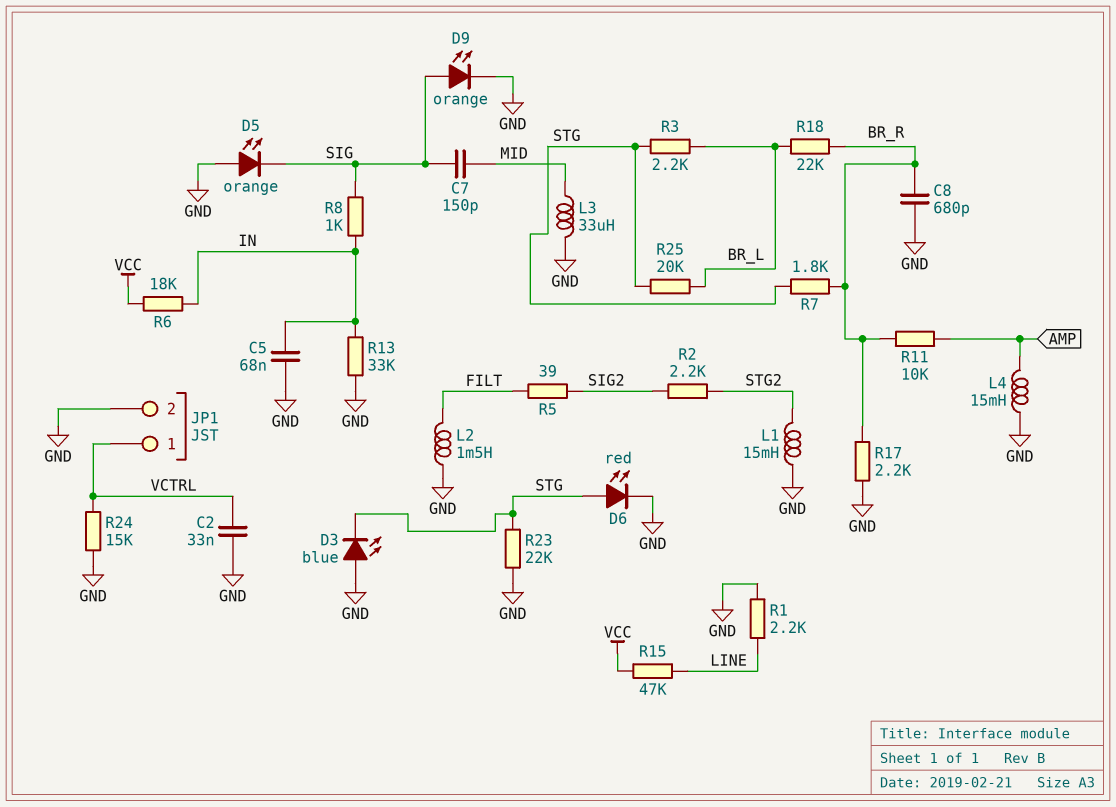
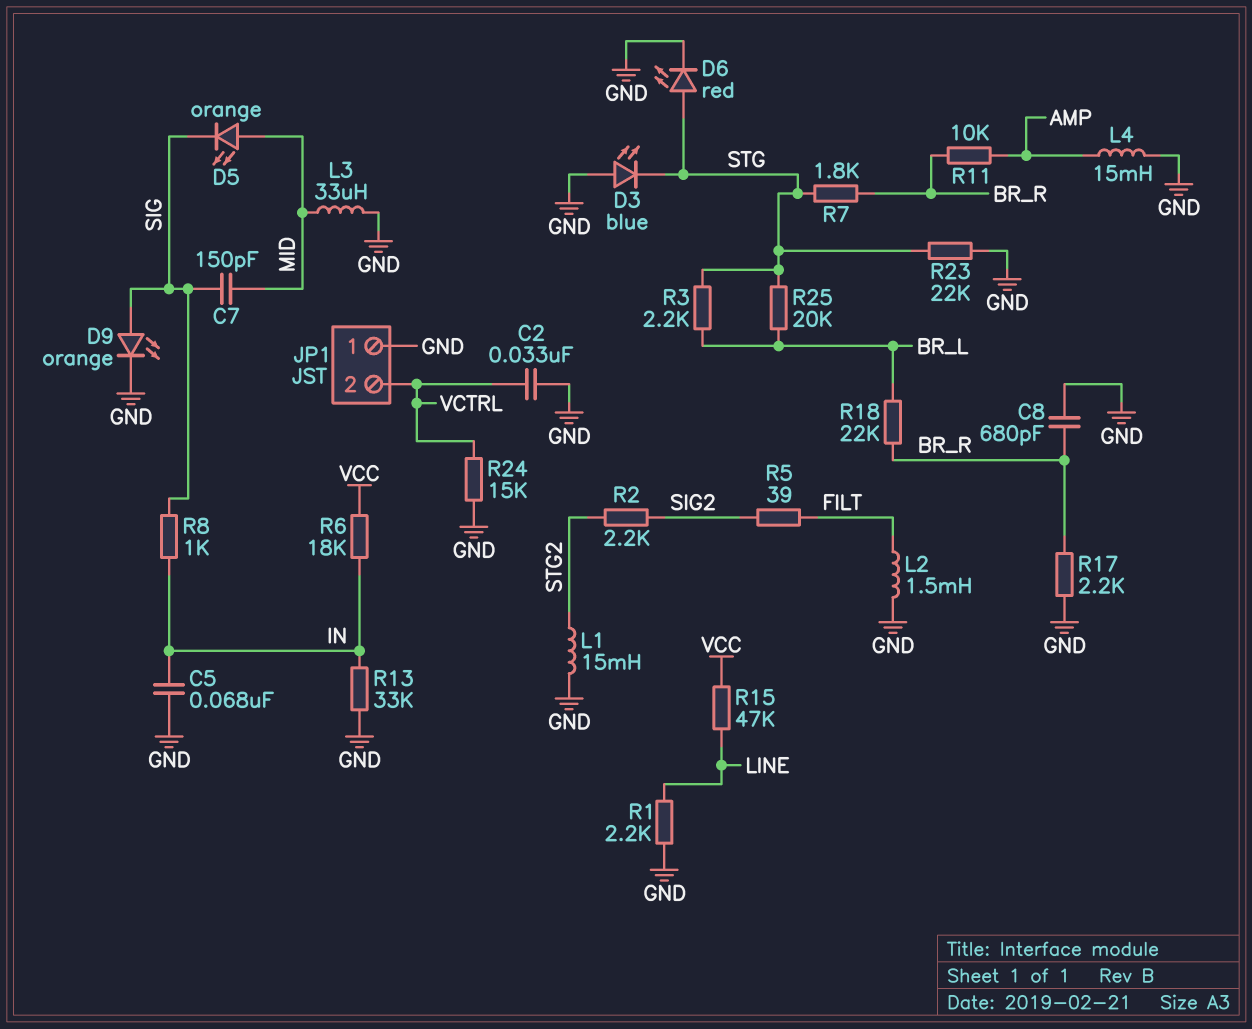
D5: LED orange (A GND, K SIG) -> LED orange (A MID, K SIG)
JP1 pin 1: VCTRL -> GND
JP1 pin 2: GND -> VCTRL

